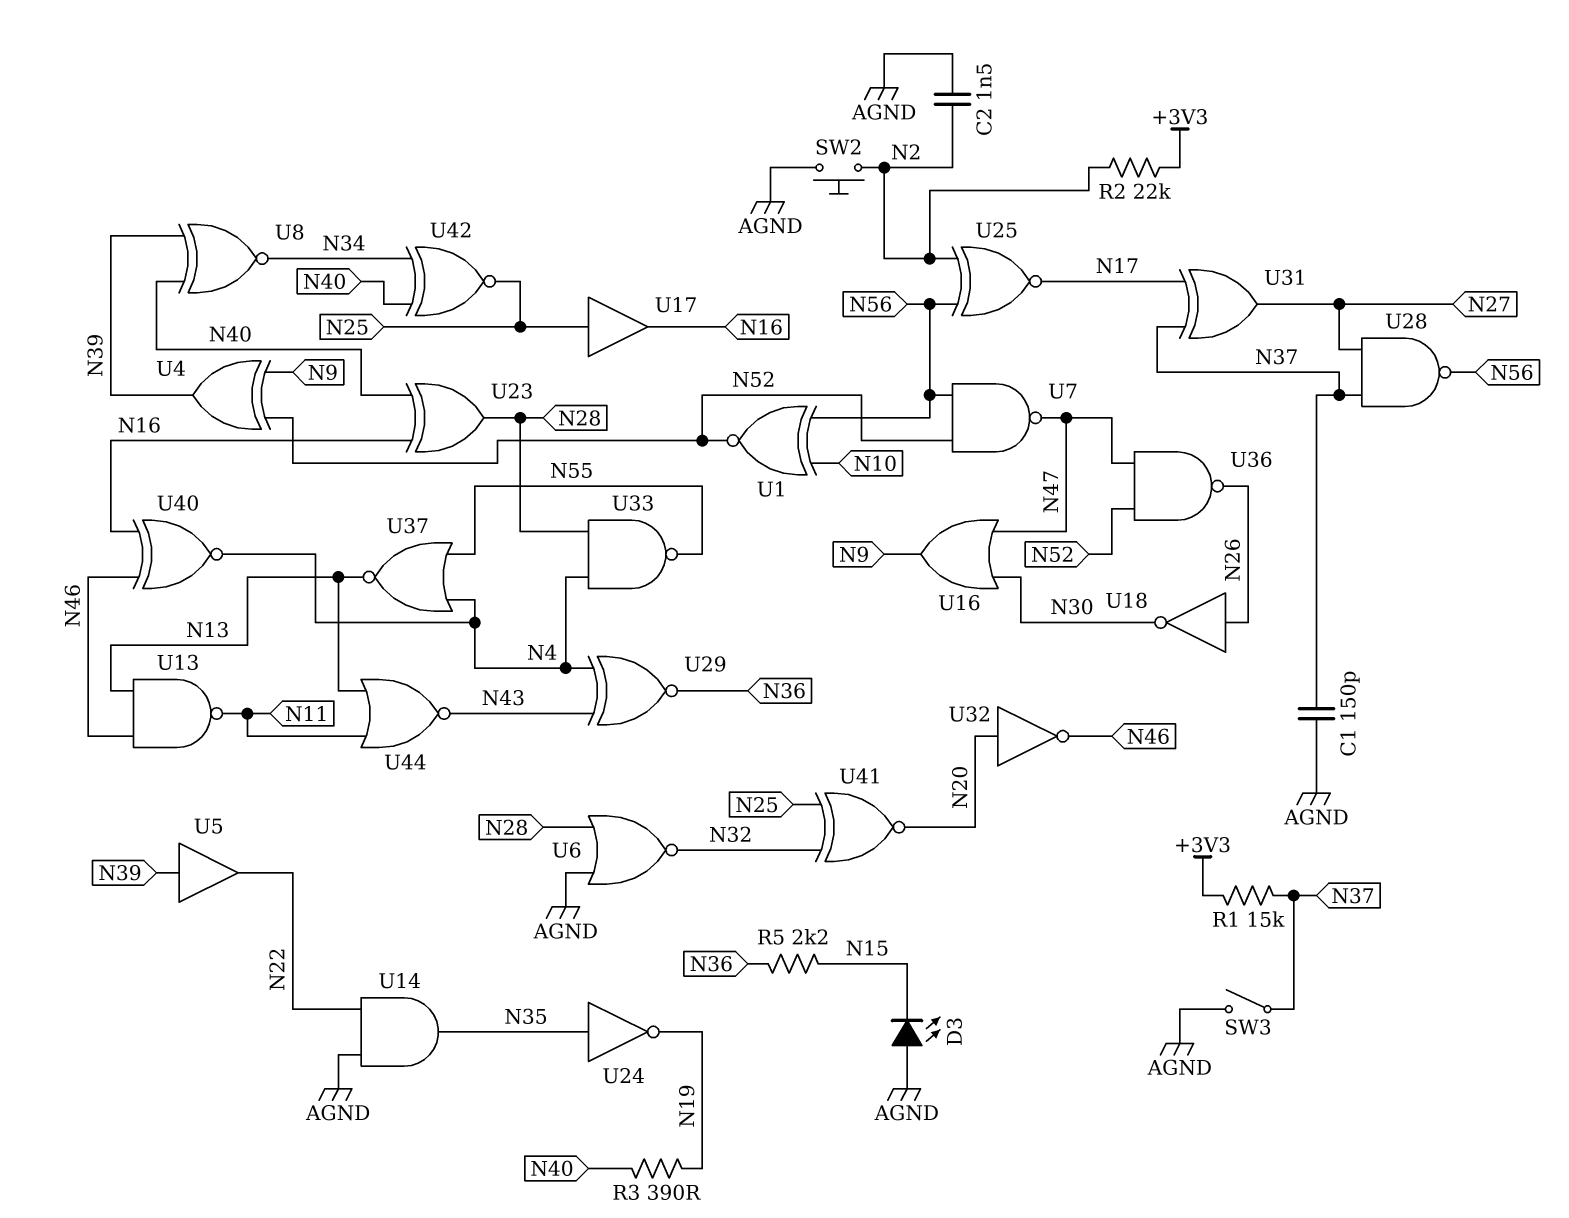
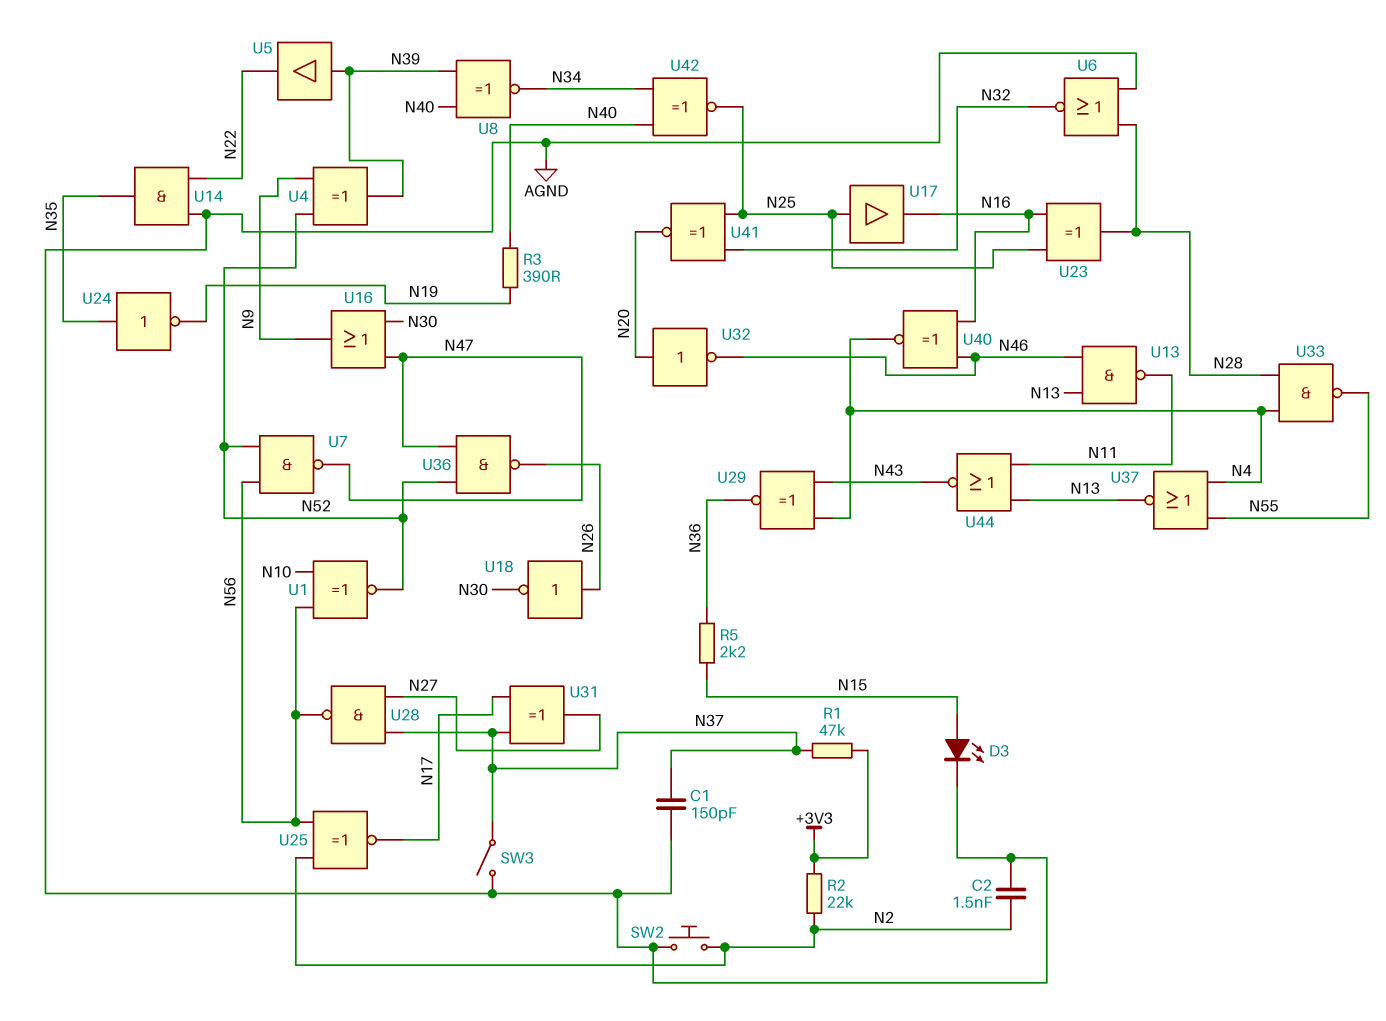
D3: LED (A AGND, K N15) -> LED (A N15, K AGND)
R1: 15k (+3V3, N37) -> 47k (+3V3, N37)
U23: XOR (in N16, in N40, out N28) -> XOR (in N16, in N25, out N28)

